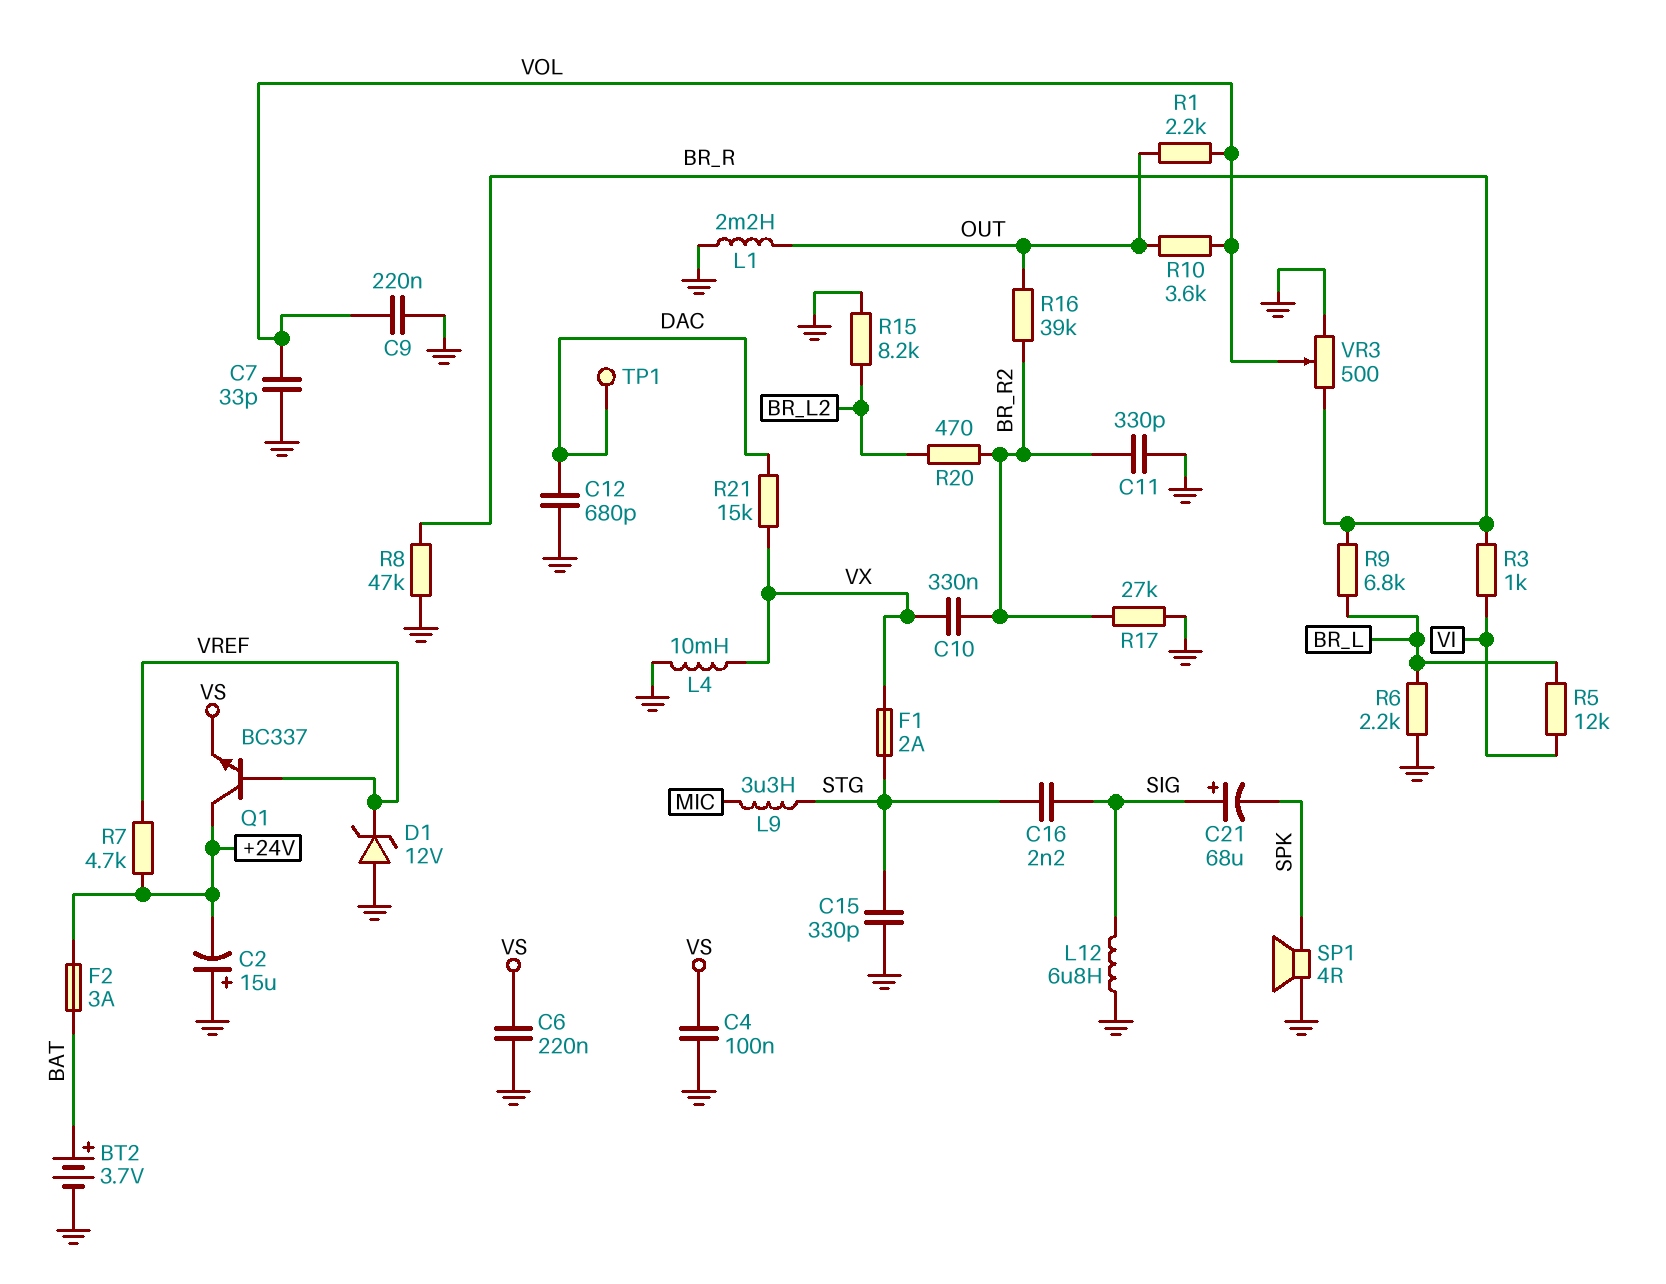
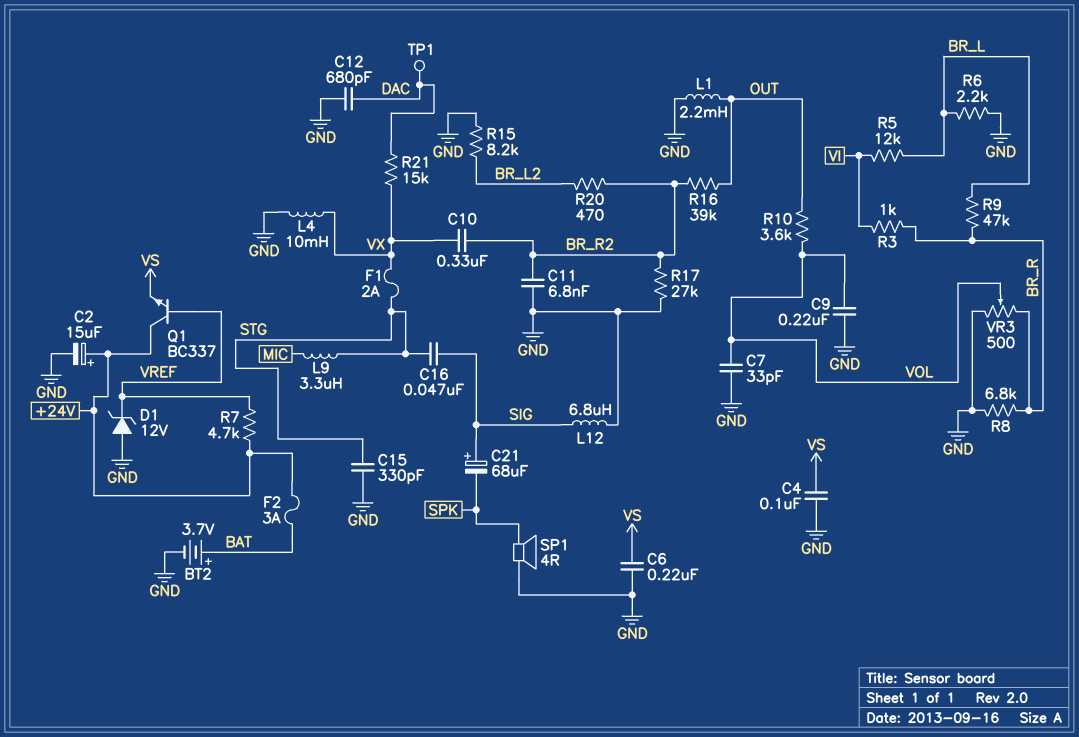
C2: 15uF (plus GND, minus +24V) -> 15uF (plus +24V, minus GND)
C11: 330pF (BR_R2, GND) -> 6.8nF (BR_R2, GND)
C16: 2.2nF (SIG, STG) -> 47nF (SIG, STG)
R1: 2.2k (OUT, VOL) -> none
R8: 47k (BR_R, GND) -> 6.8k (BR_R, GND)
R9: 6.8k (BR_L, BR_R) -> 47k (BR_L, BR_R)

